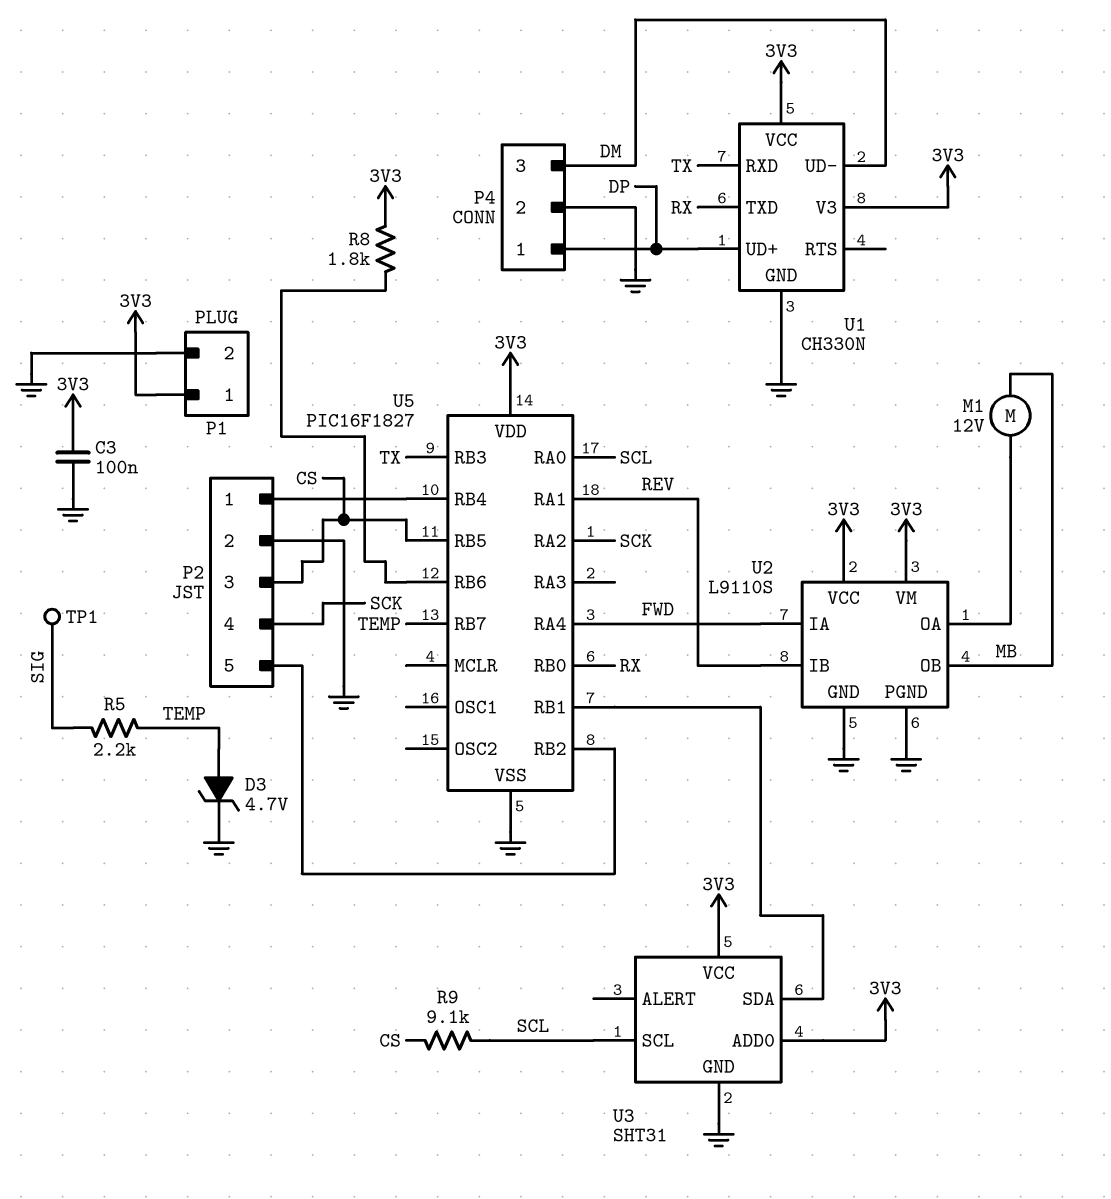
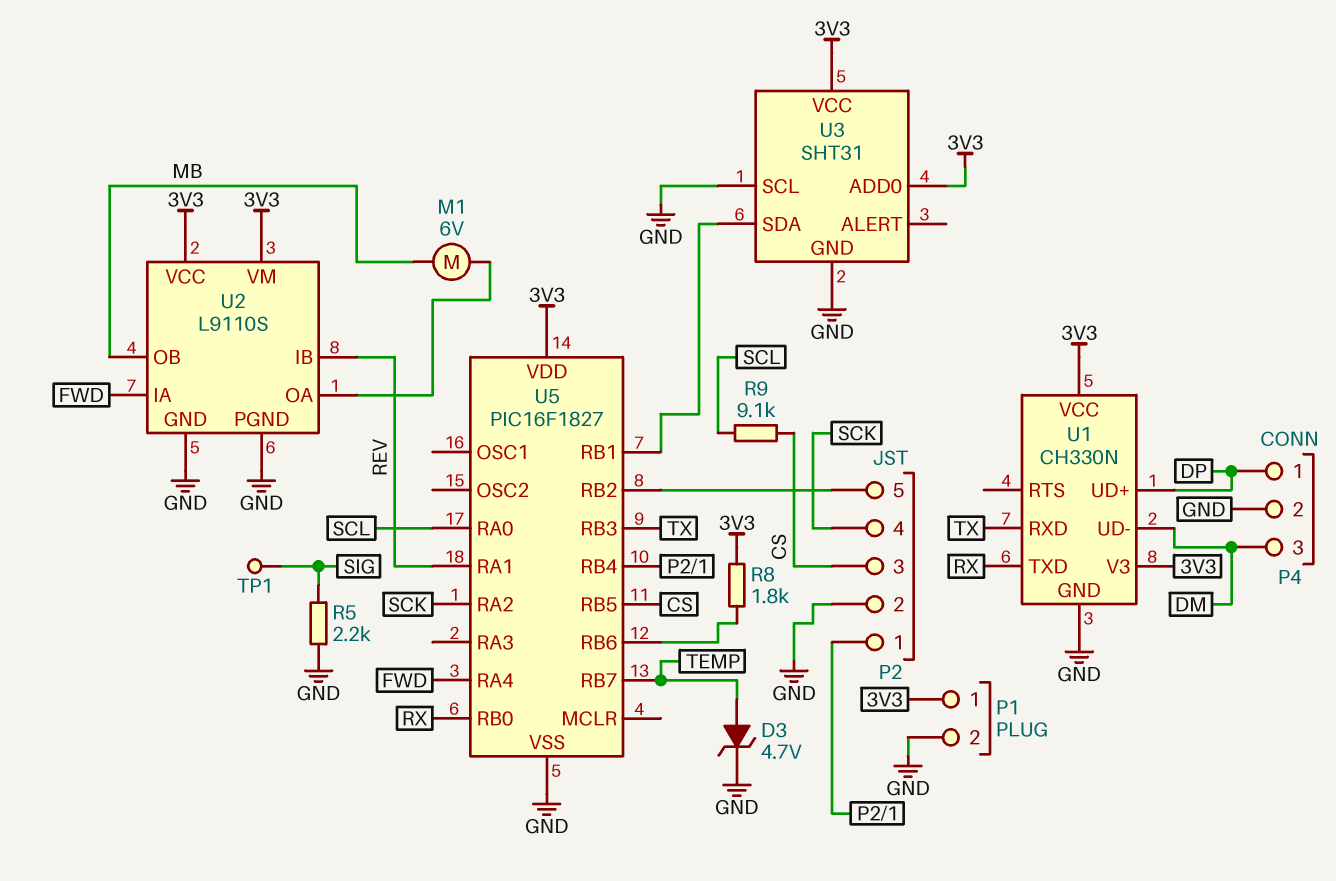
C3: 100nF (3V3, GND) -> none
M1: motor 12V (MB, U2/OA) -> motor 6V (MB, U2/OA)
R5: 2.2k (SIG, TEMP) -> 2.2k (GND, SIG)
U3 pin SCL: SCL -> GND

